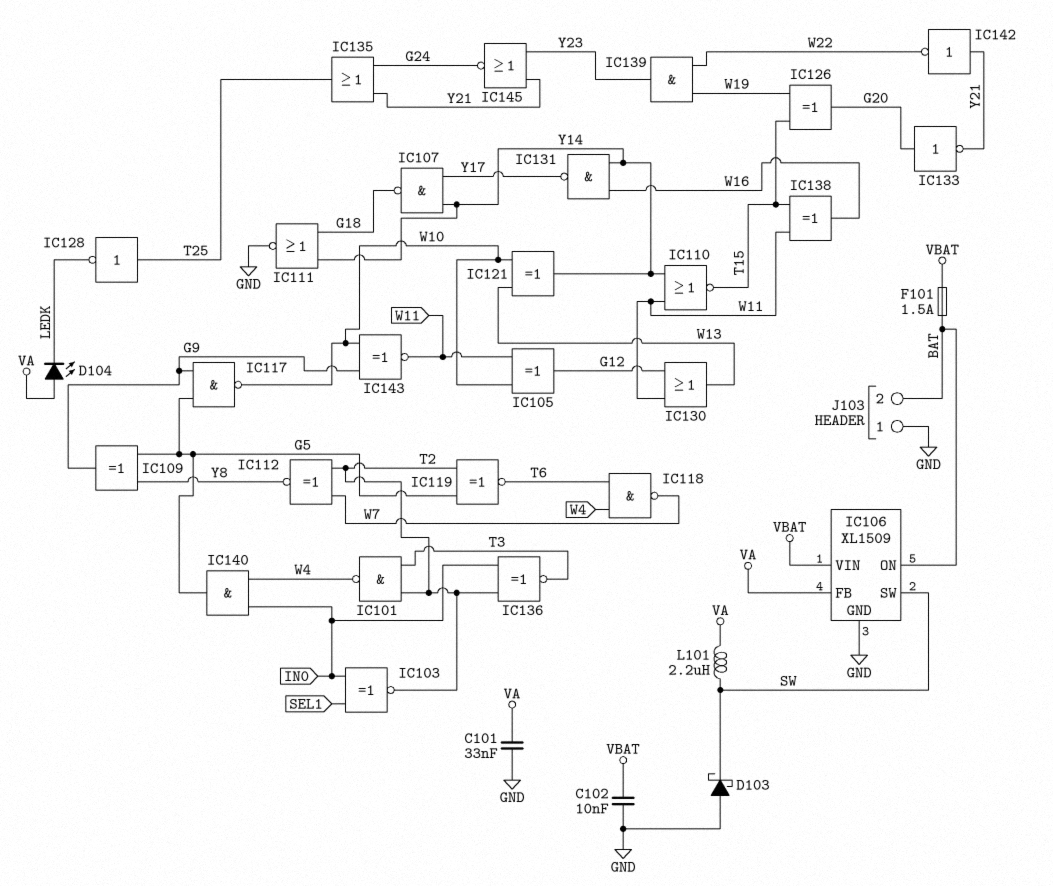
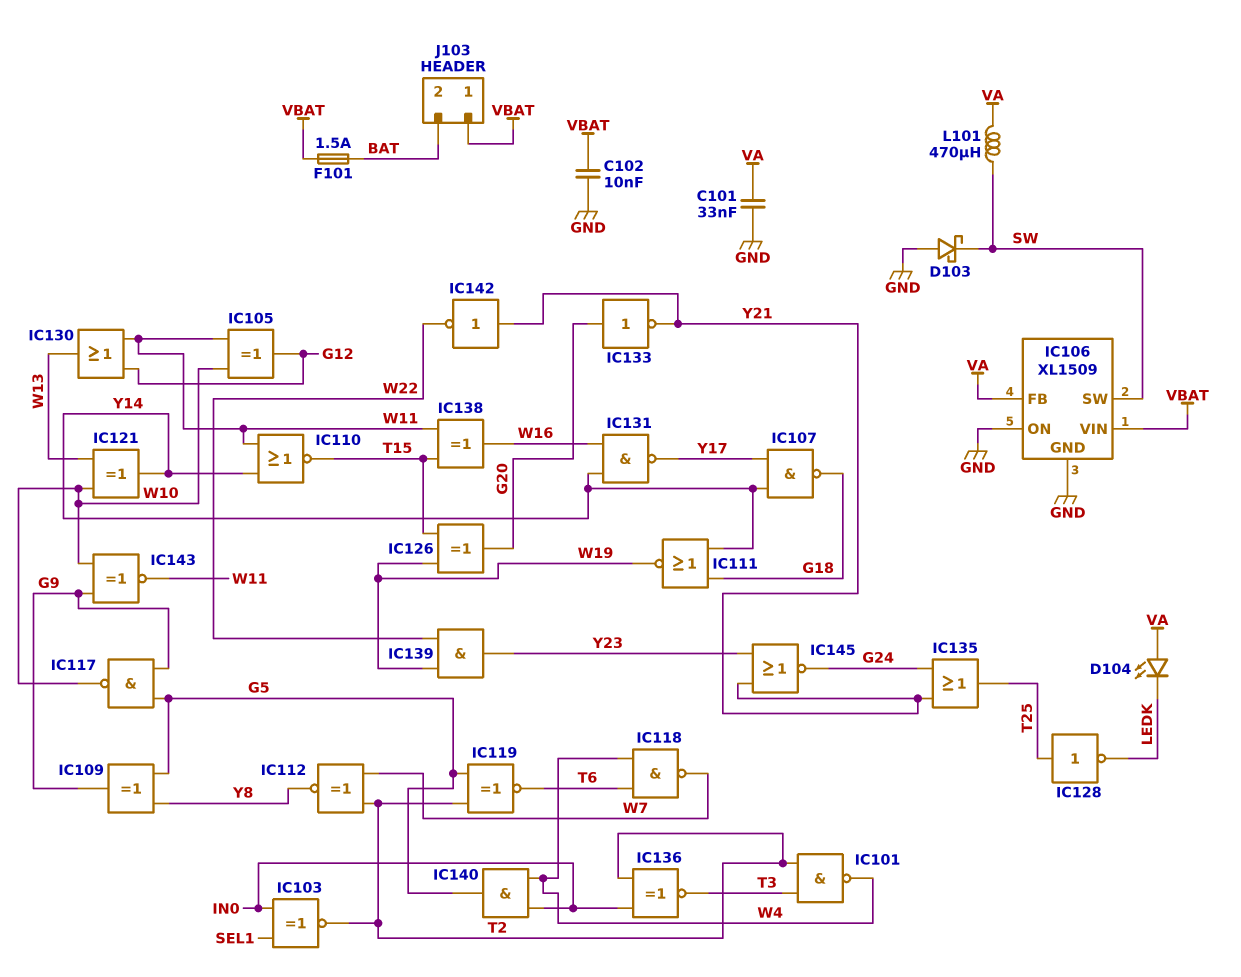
IC106 pin ON: BAT -> GND
IC111: NOR (in G18, in Y14, out GND) -> NOR (in G18, in Y14, out W19)
J103 pin 1: GND -> VBAT
L101: 2.2uH (SW, VA) -> 470uH (SW, VA)

